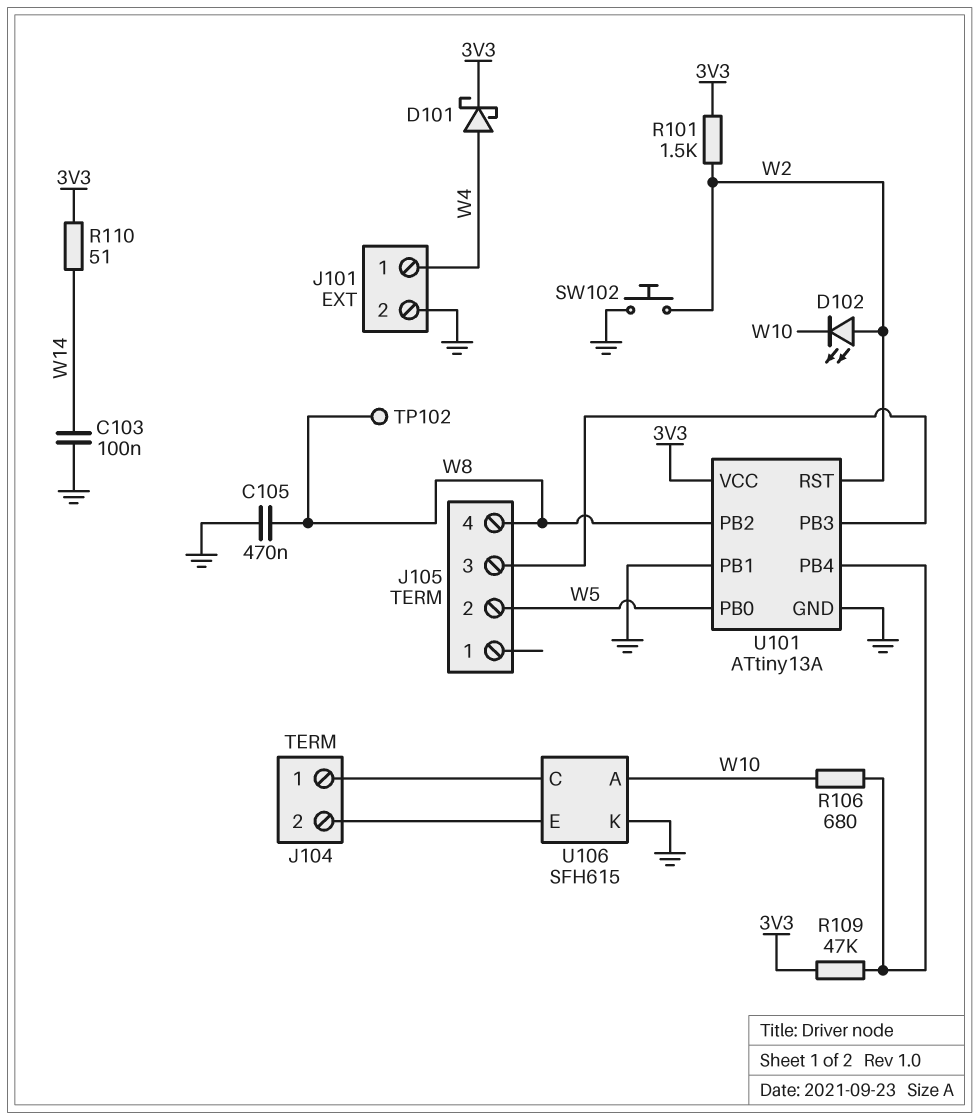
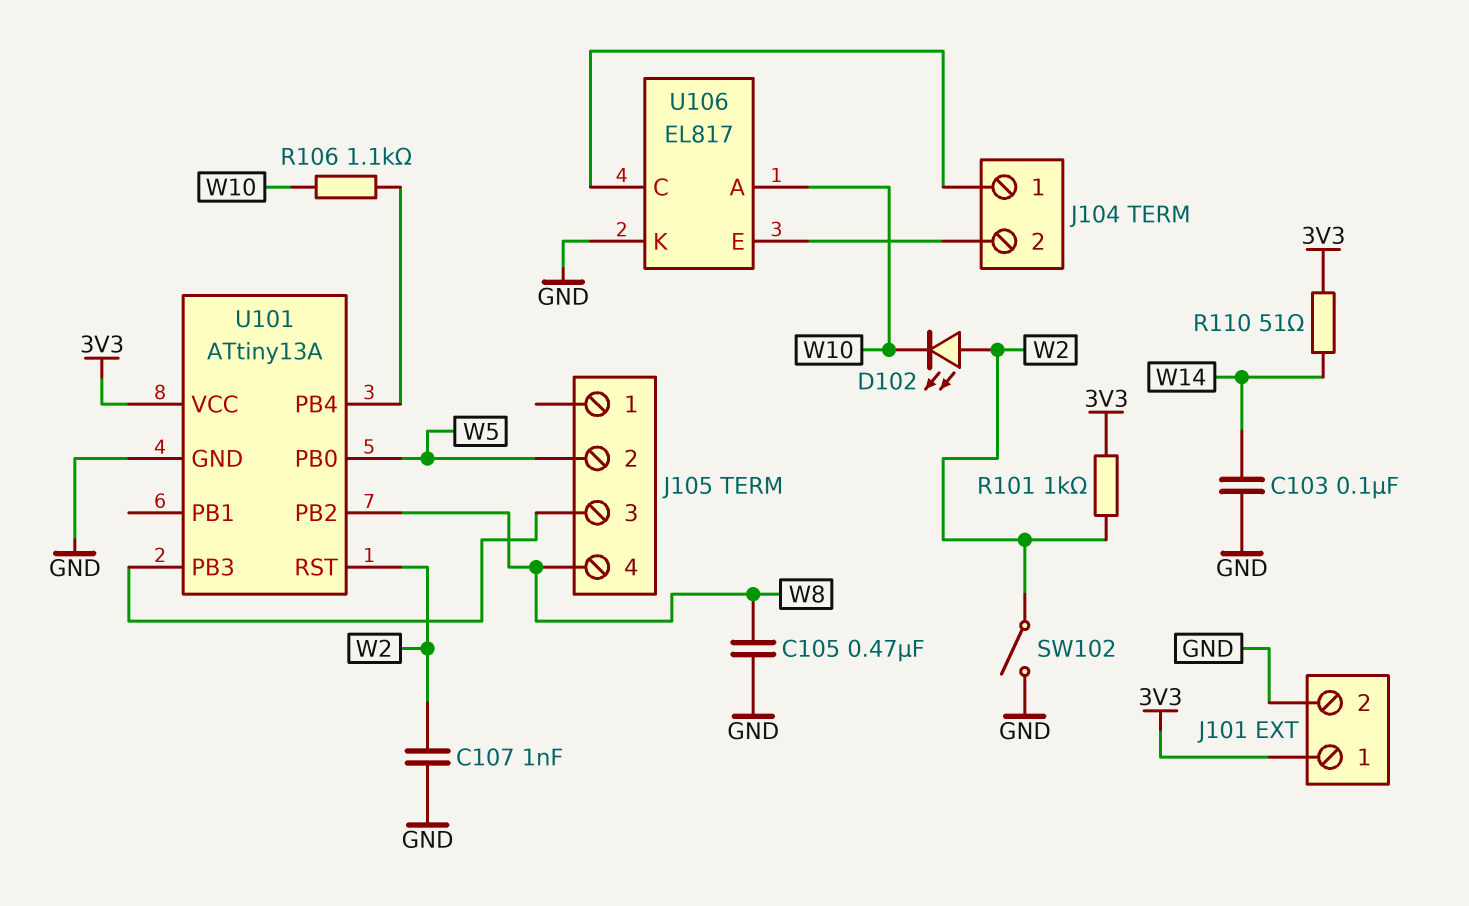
C107: none -> 1nF (GND, W2)
D101: schottky (A W4, K 3V3) -> none
J101 pin 1: W4 -> 3V3
R101: 1.5k (3V3, W2) -> 1k (3V3, W2)
R106: 680 (U101/PB4, W10) -> 1.1k (U101/PB4, W10)
R109: 47k (3V3, U101/PB4) -> none
SW102: button (GND, W2) -> switch (GND, W2)
TP102: test point (W8) -> none
U101 pin PB1: GND -> none
U106: SFH615 -> EL817

